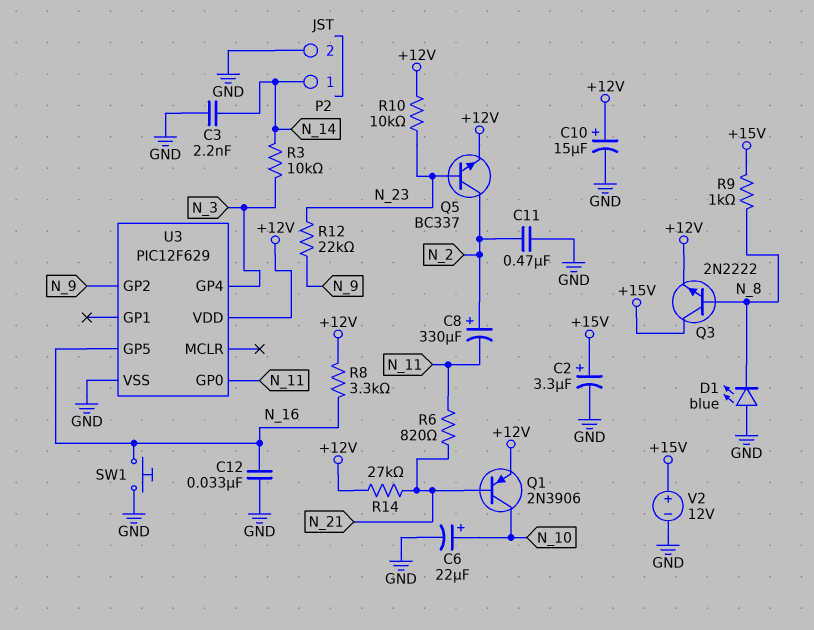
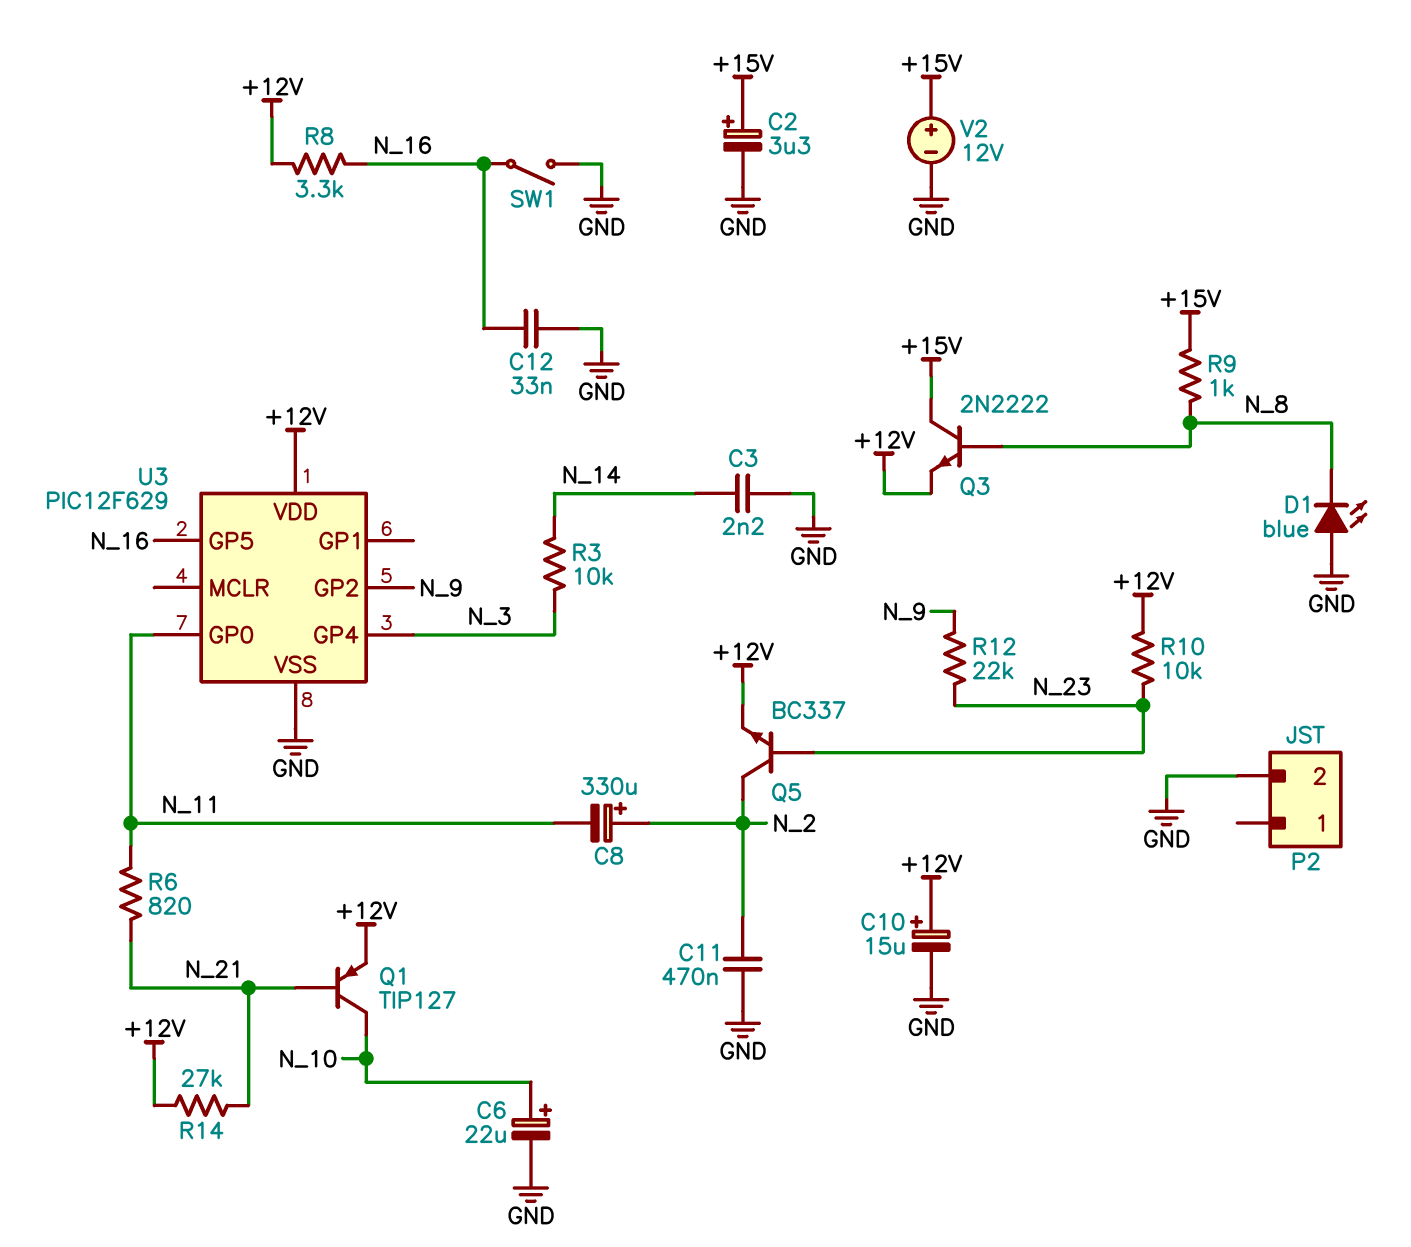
P2 pin 1: N_14 -> none
Q1: PNP 2N3906 (B N_21, C N_10, E +12V) -> PNP TIP127 (B N_21, C N_10, E +12V)
SW1: button (GND, N_16) -> switch (GND, N_16)

